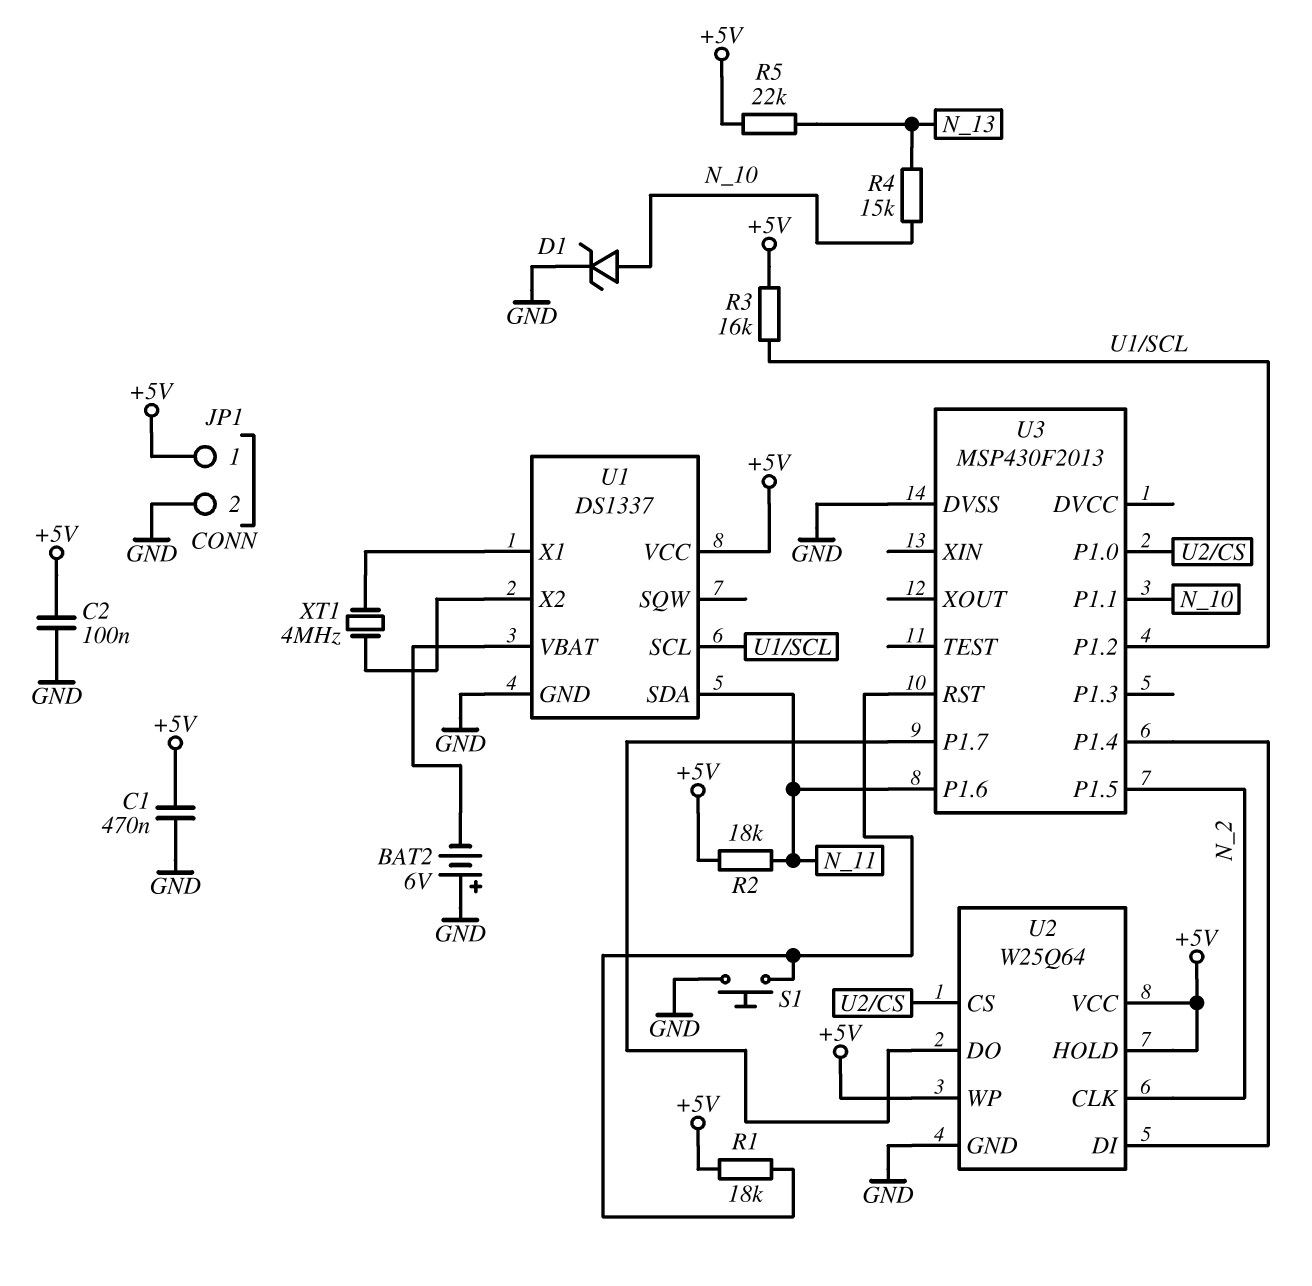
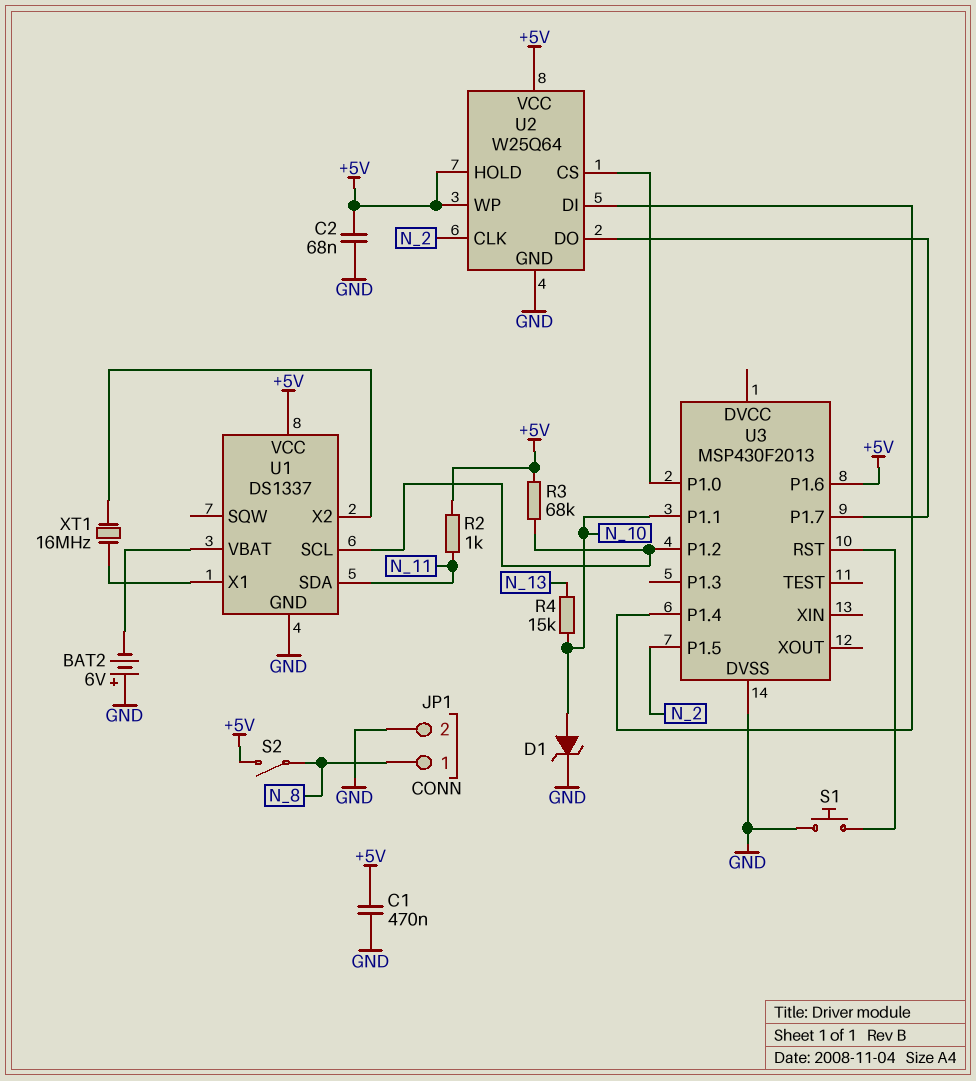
C2: 100nF (+5V, GND) -> 68nF (+5V, GND)
JP1 pin 1: +5V -> N_8
R1: 18k (+5V, U3/RST) -> none
R2: 18k (+5V, N_11) -> 1k (+5V, N_11)
R3: 16k (+5V, U1/SCL) -> 68k (+5V, U1/SCL)
R5: 22k (+5V, N_13) -> none
S2: none -> switch (+5V, N_8)
U3 pin P1.6: N_11 -> +5V
XT1: 4MHz (U1/X1, U1/X2) -> 16MHz (U1/X1, U1/X2)

